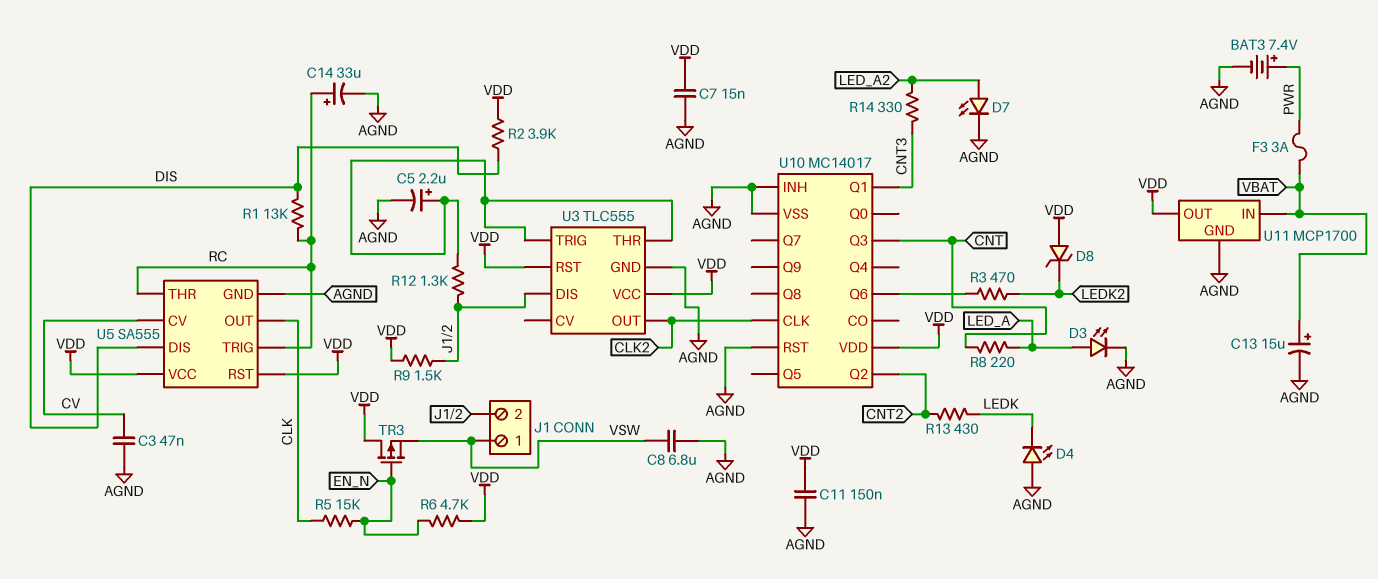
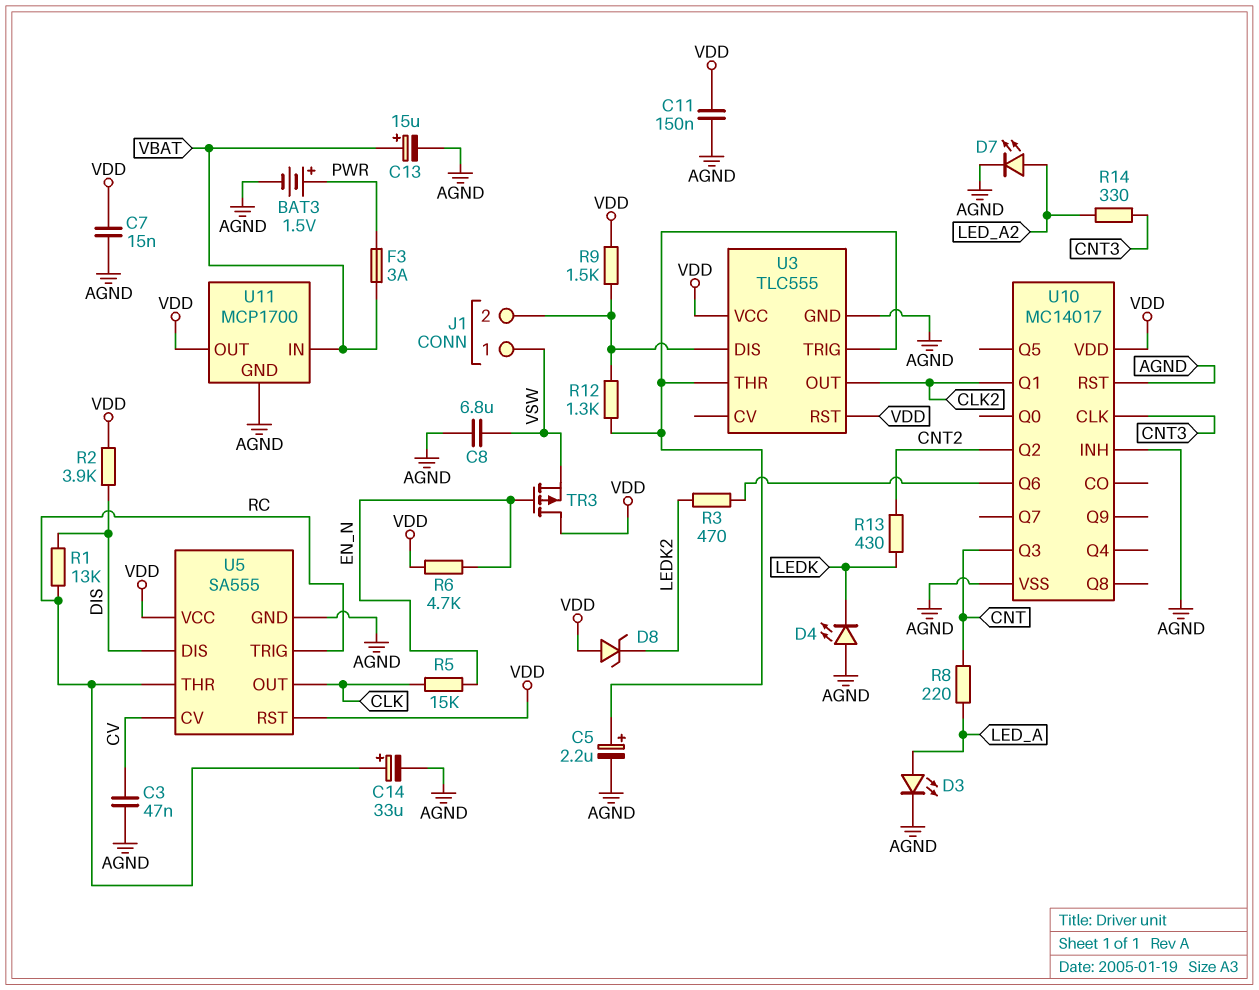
BAT3: 7.4V (plus PWR, minus AGND) -> 1.5V (plus PWR, minus AGND)
U10 pin CLK: CLK2 -> CNT3
U10 pin Q1: CNT3 -> CLK2

